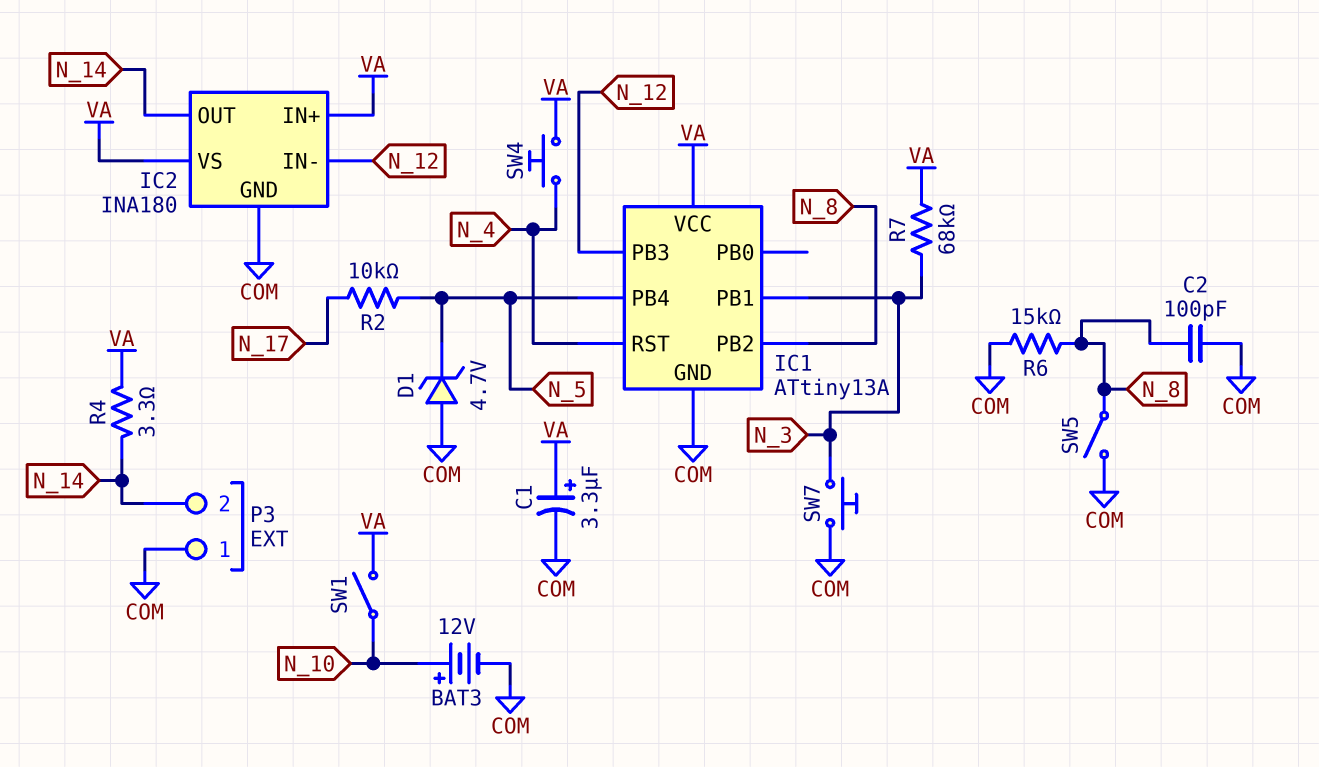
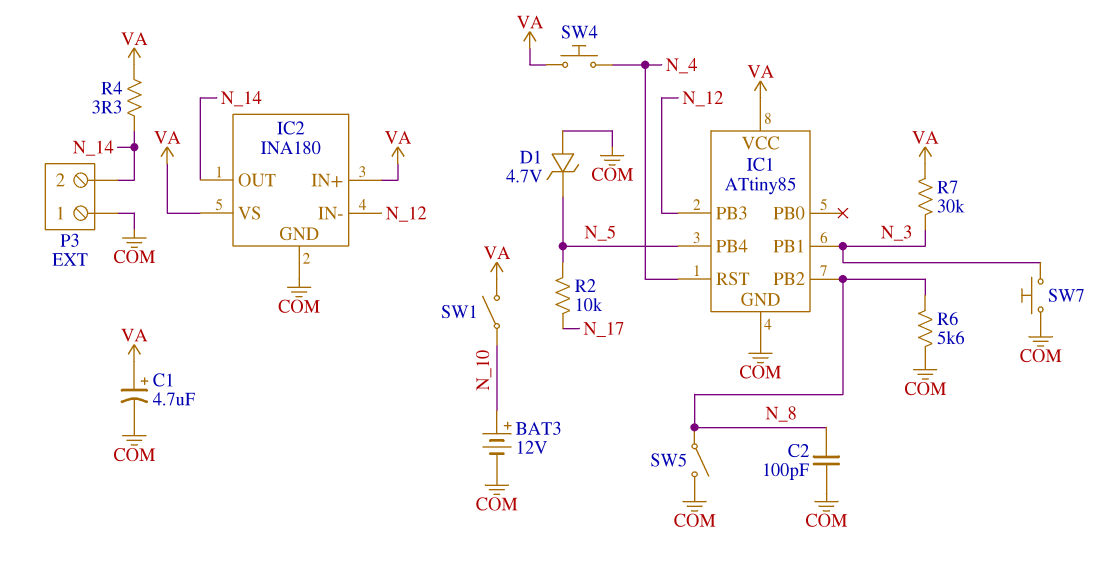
C1: 3.3uF (plus VA, minus COM) -> 4.7uF (plus VA, minus COM)
IC1: ATtiny13A -> ATtiny85
R6: 15k (COM, N_8) -> 5.6k (COM, N_8)
R7: 68k (N_3, VA) -> 30k (N_3, VA)

